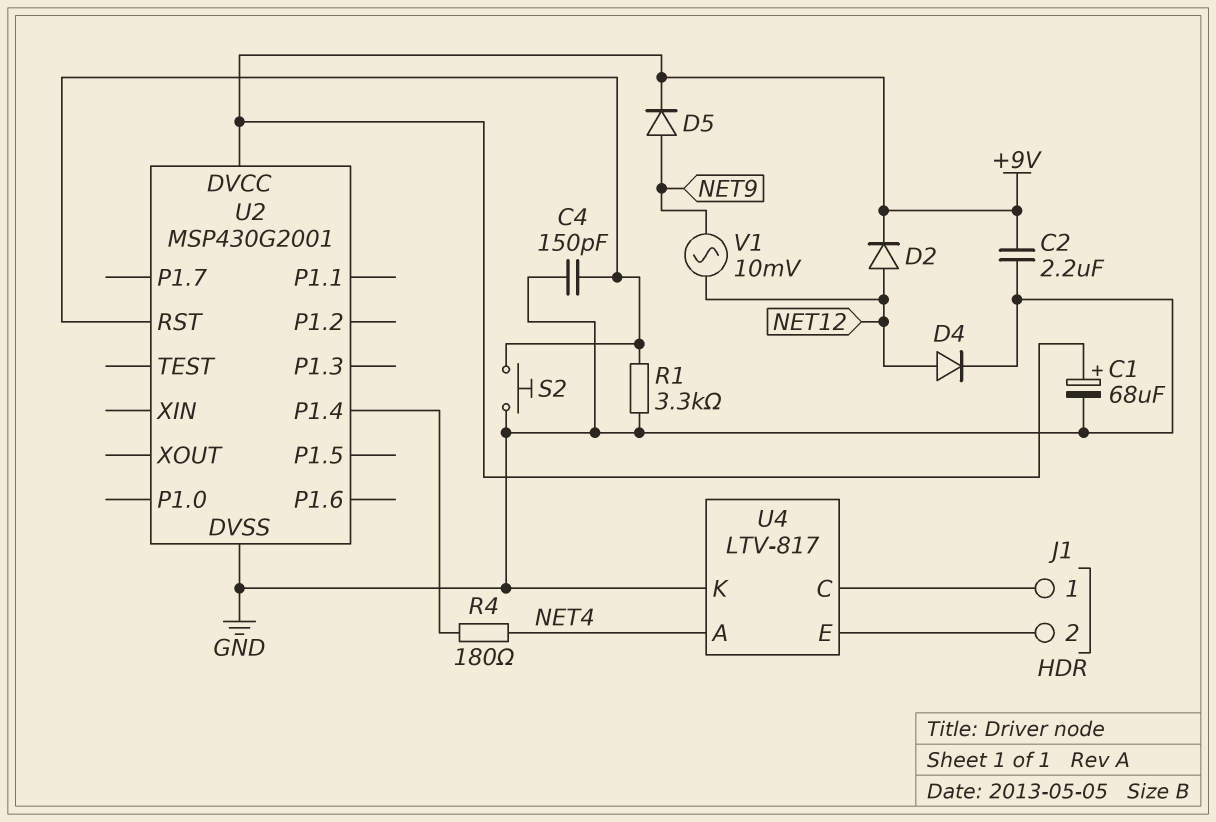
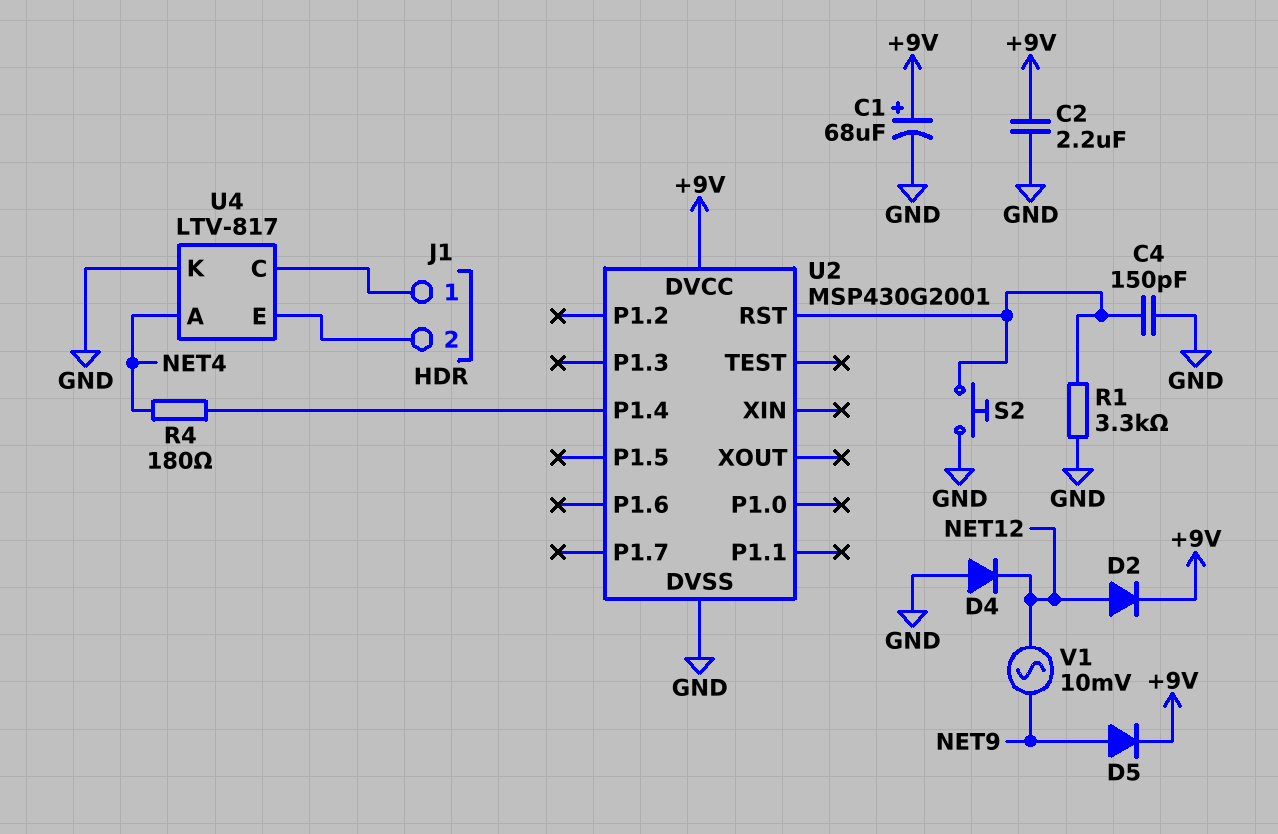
D4: diode (A NET12, K GND) -> diode (A GND, K NET12)

